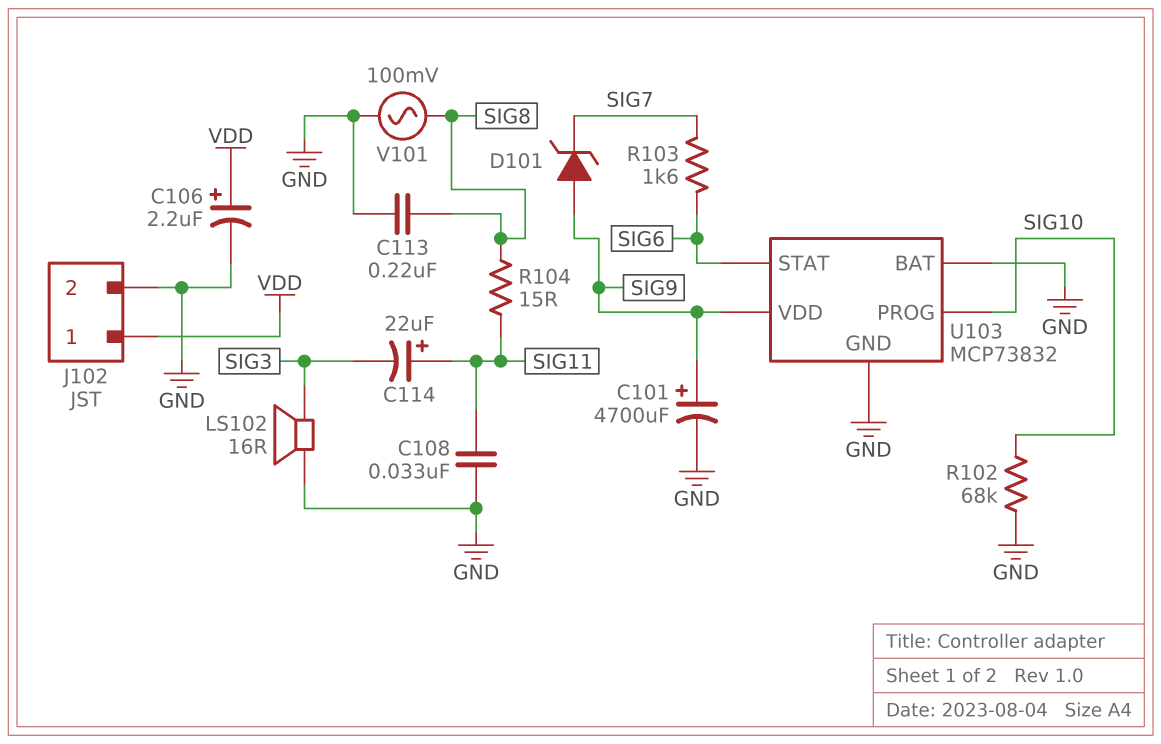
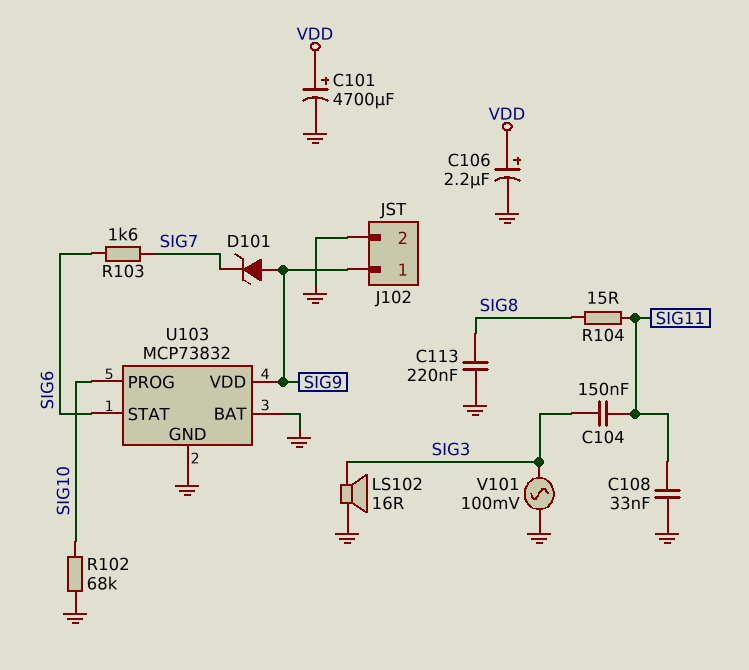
C101: 4700uF (plus SIG9, minus GND) -> 4700uF (plus VDD, minus GND)
C104: none -> 150nF (SIG3, SIG11)
C114: 22uF (plus SIG11, minus SIG3) -> none
J102 pin 1: VDD -> SIG9
V101: AC 100mV (GND, SIG8) -> AC 100mV (GND, SIG3)

